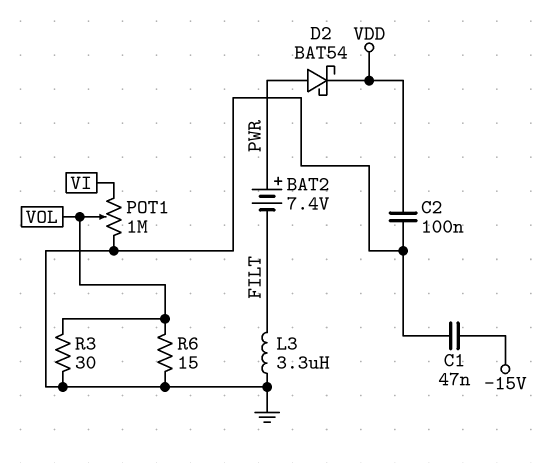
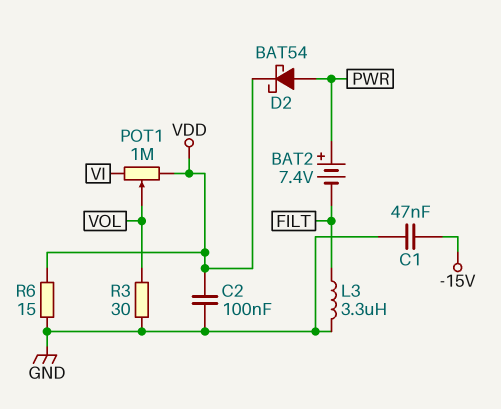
POT1: 1M (GND, VI, wiper VOL) -> 1M (VDD, VI, wiper VOL)
R6: 15 (GND, VOL) -> 15 (GND, VDD)

